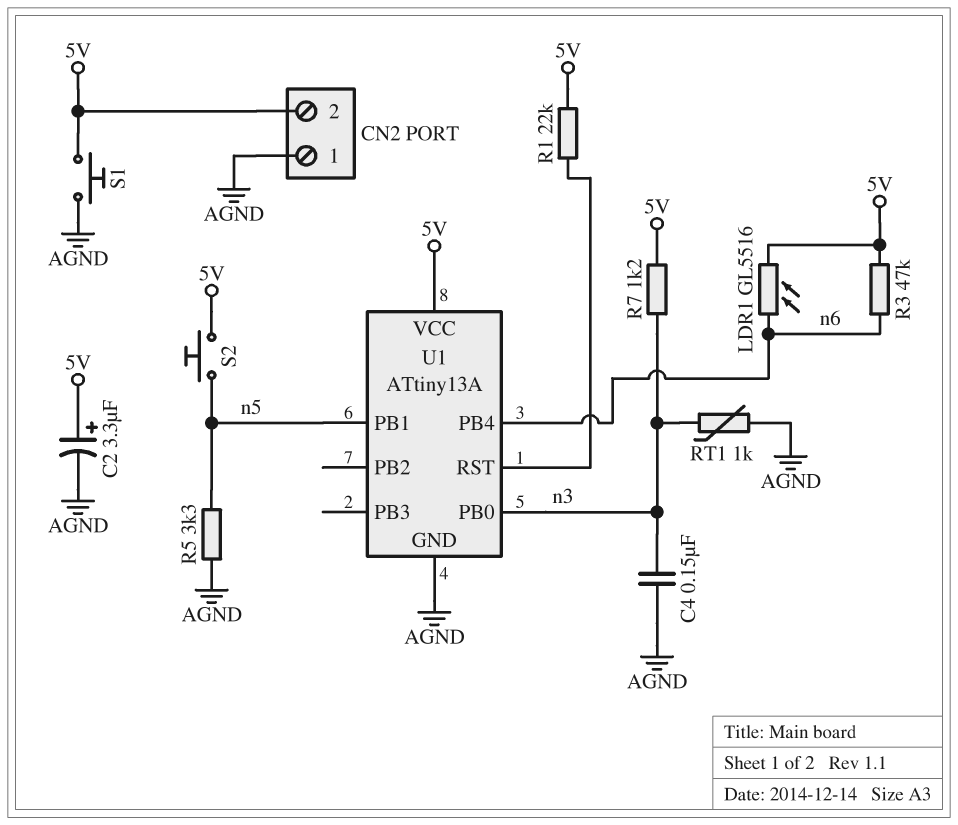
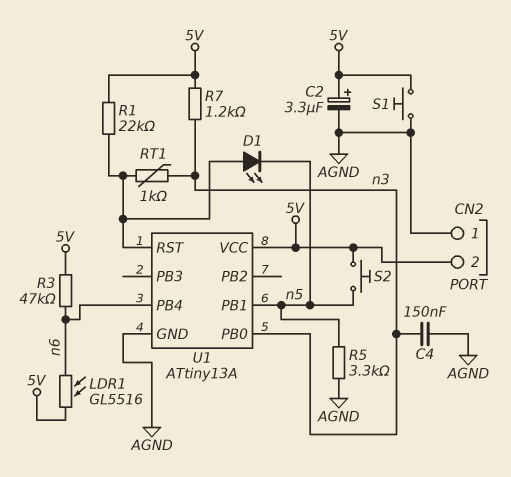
D1: none -> LED (A U1/RST, K n5)
RT1: 1k (AGND, n3) -> 1k (U1/RST, n3)

